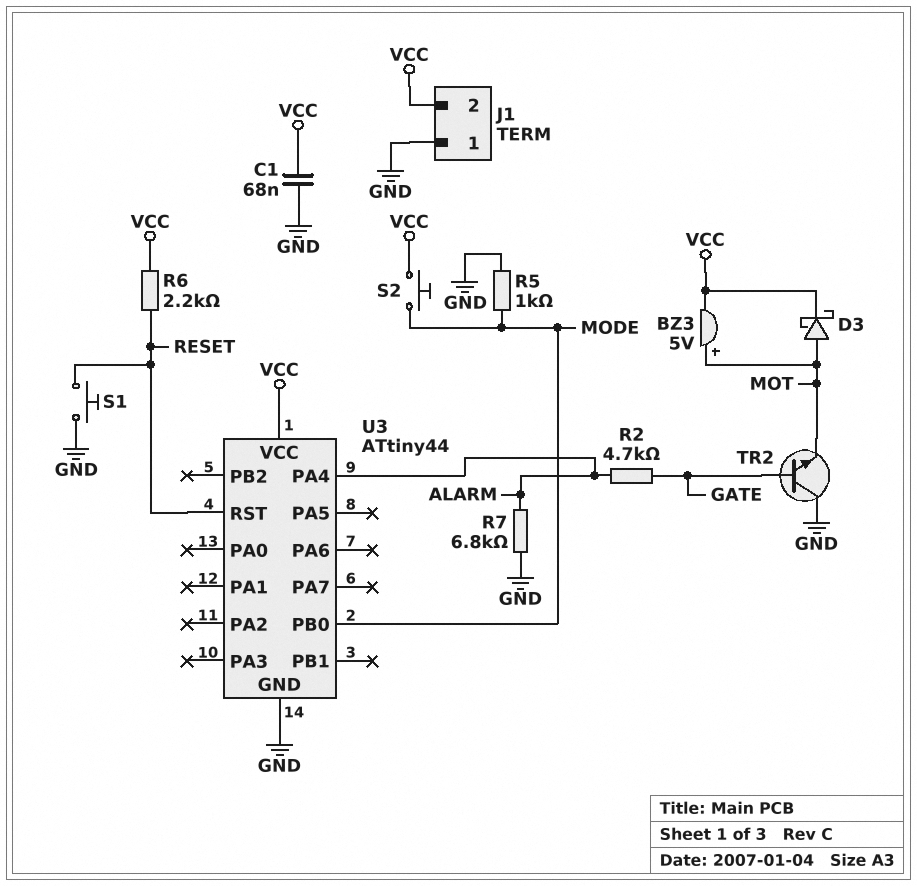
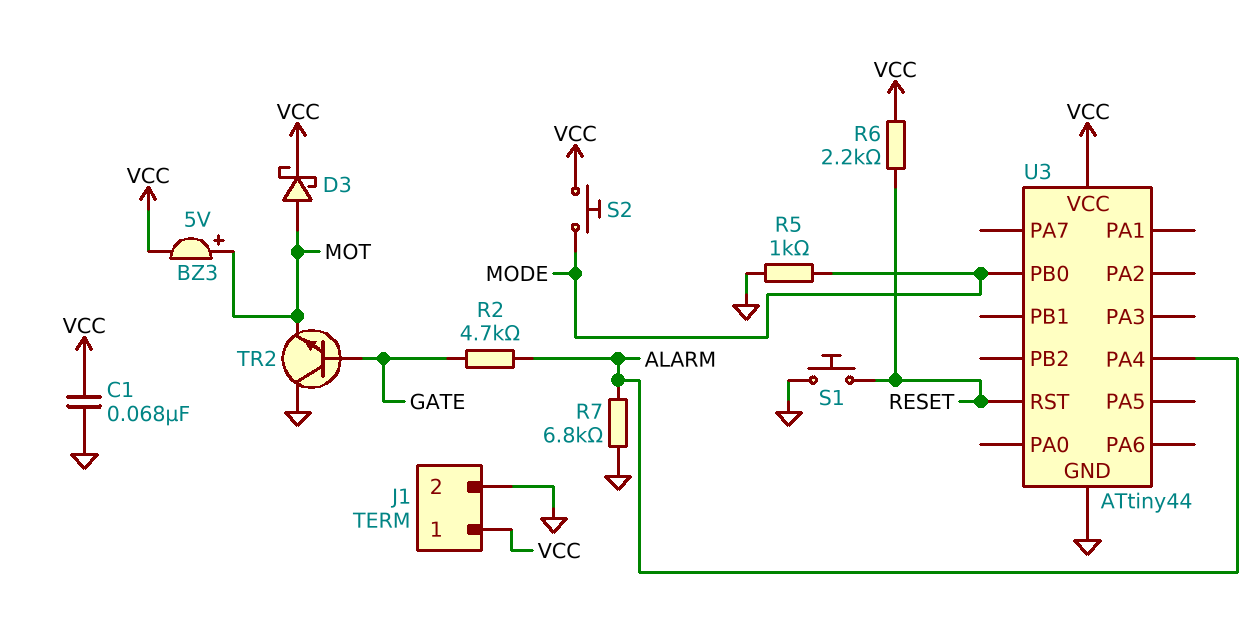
J1 pin 1: GND -> VCC
J1 pin 2: VCC -> GND

